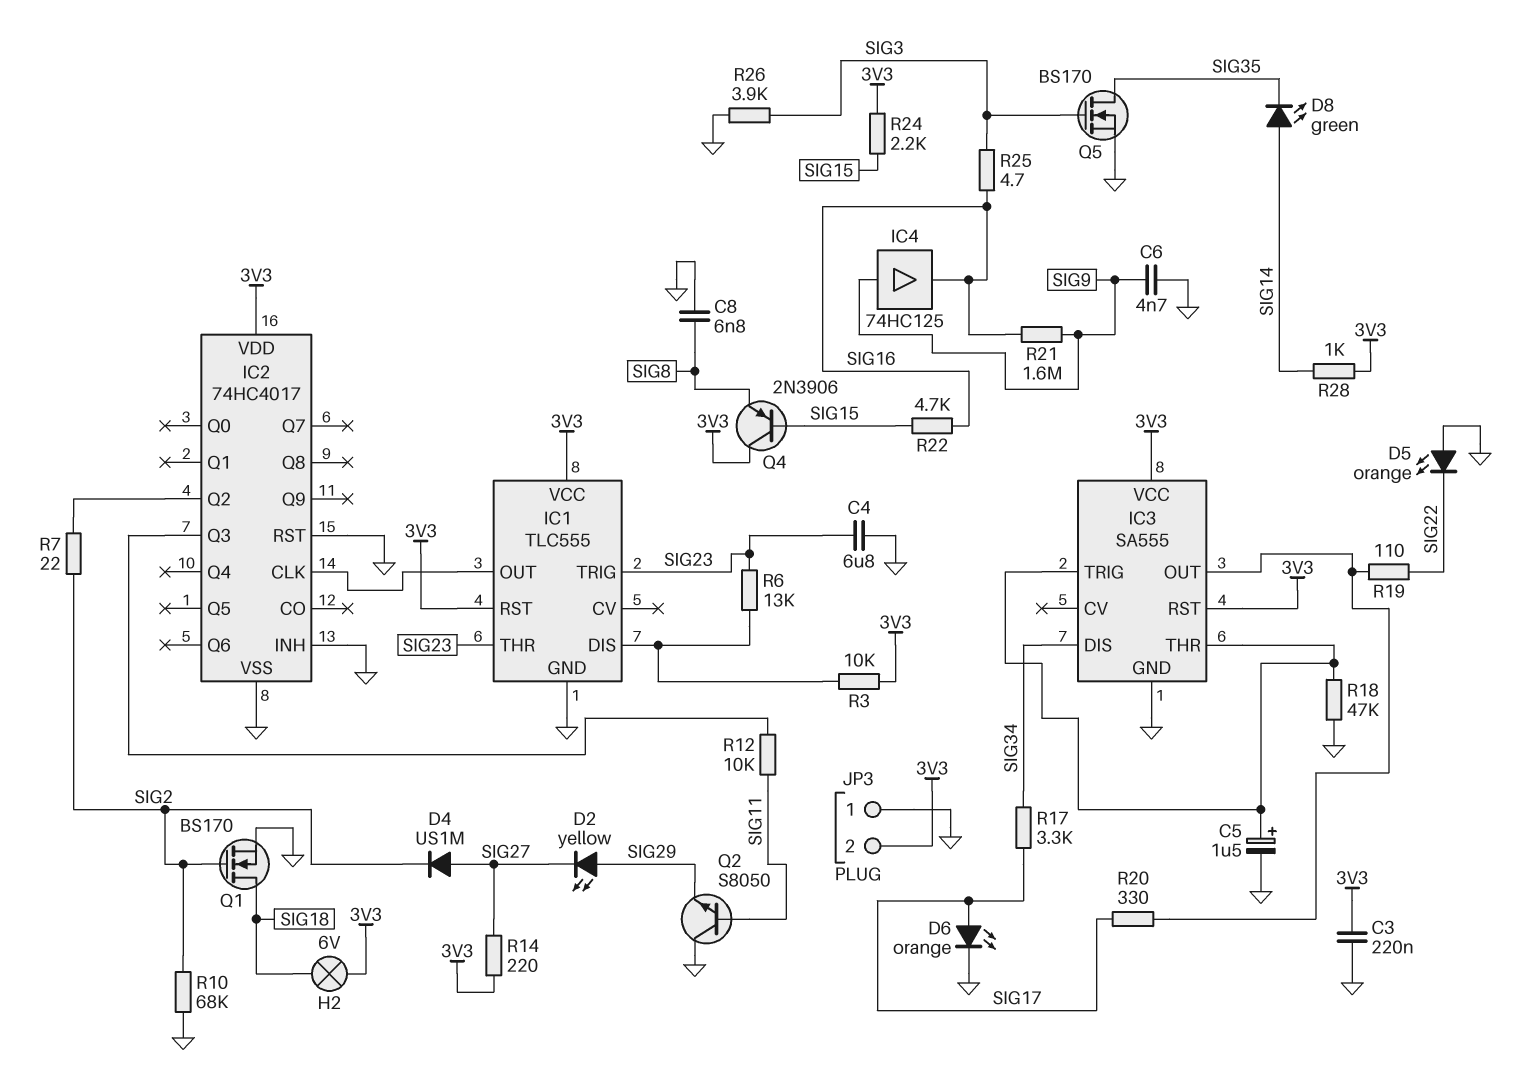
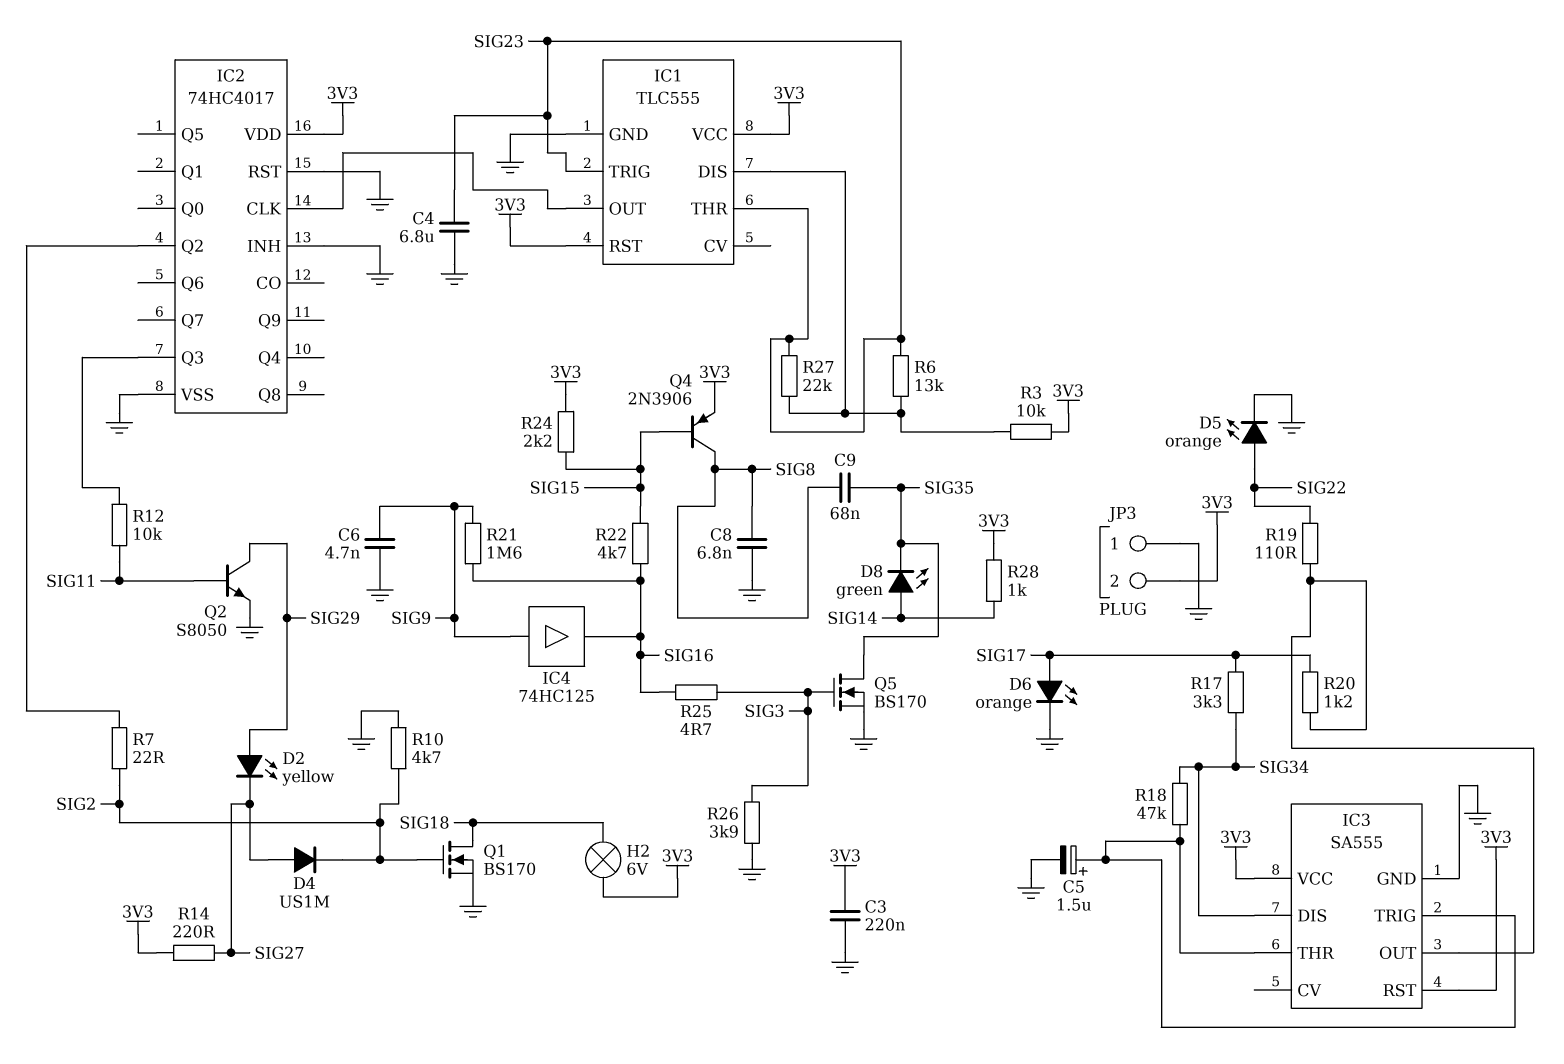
C9: none -> 68nF (SIG8, SIG35)
D5: LED orange (A GND, K SIG22) -> LED orange (A SIG22, K GND)
Q2: NPN S8050 (B SIG11, C GND, E SIG29) -> NPN S8050 (B SIG11, C SIG29, E GND)
Q4: PNP 2N3906 (B SIG15, C 3V3, E SIG8) -> PNP 2N3906 (B SIG15, C SIG8, E 3V3)
R10: 68k (GND, SIG2) -> 4.7k (GND, SIG2)
R18: 47k (GND, IC3/THR) -> 47k (IC3/THR, SIG34)
R20: 330 (IC3/OUT, SIG17) -> 1.2k (IC3/OUT, SIG17)
R27: none -> 22k (IC1/DIS, SIG23)

